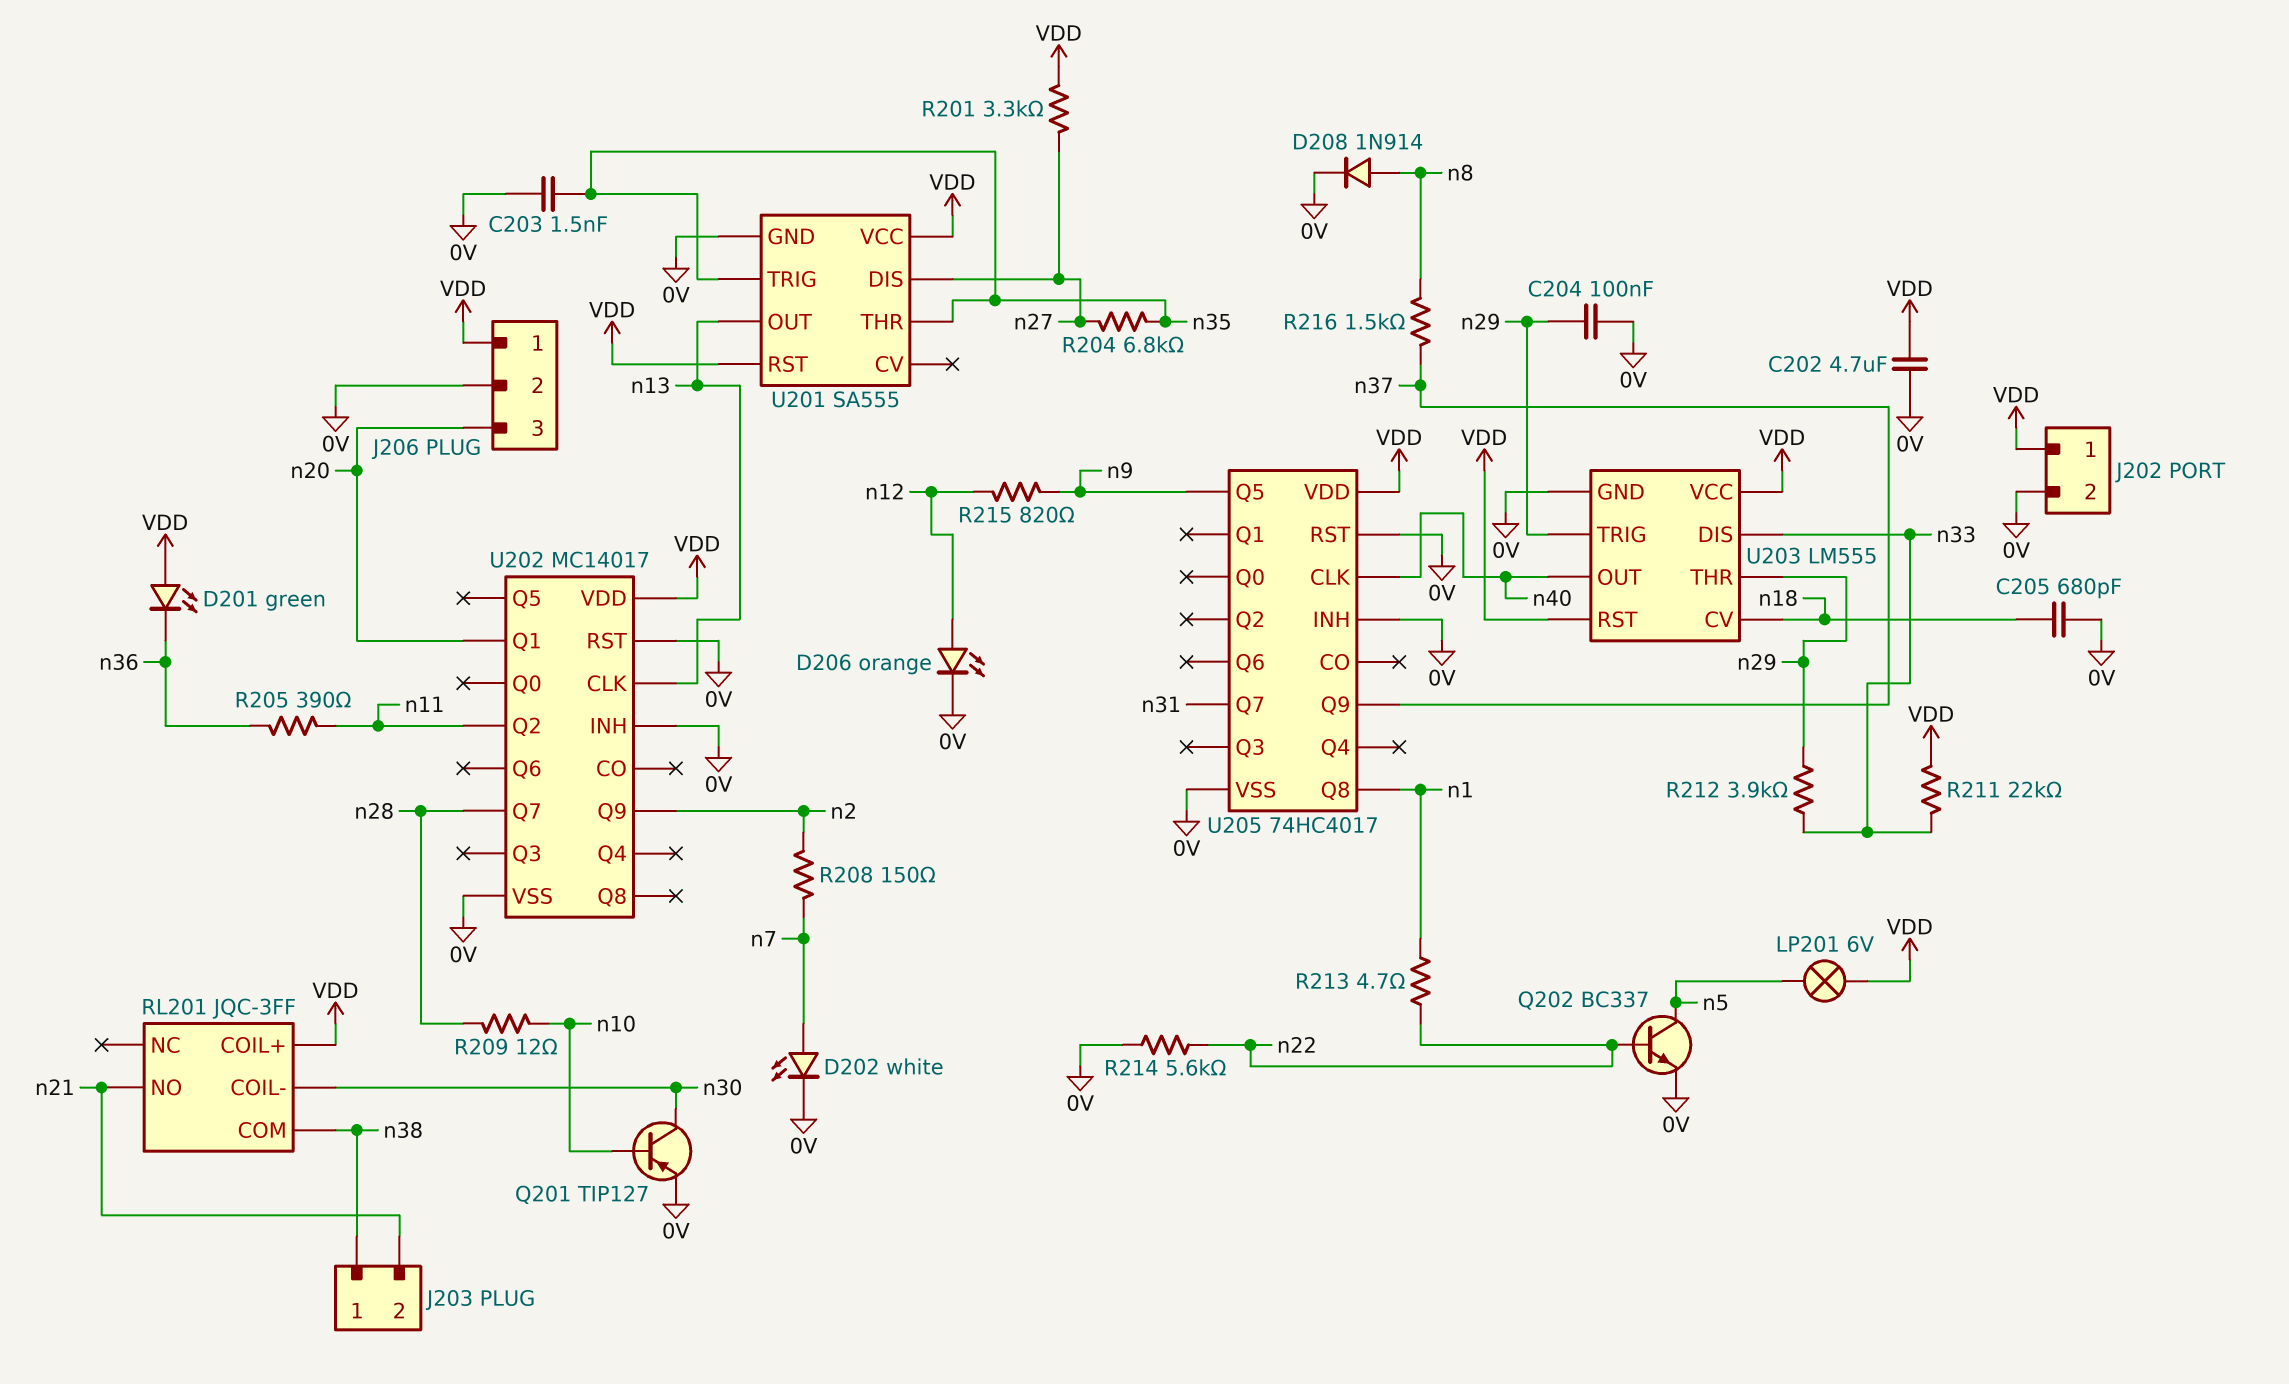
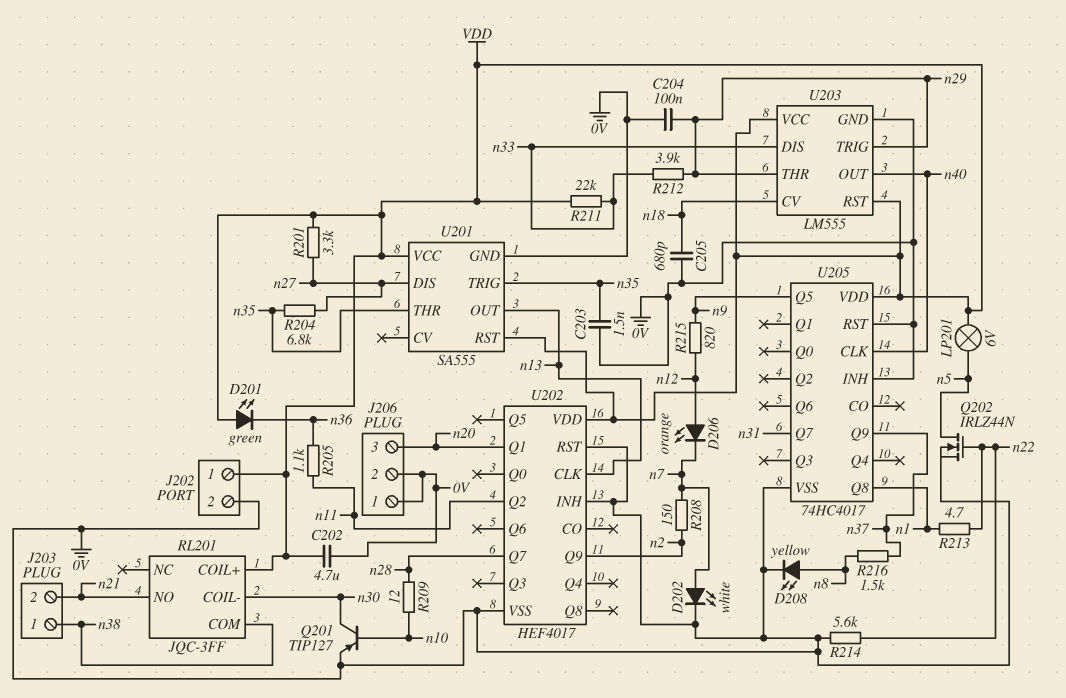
D206: LED orange (A n12, K 0V) -> LED orange (A n12, K n7)
D208: diode 1N914 (A n8, K 0V) -> LED yellow (A n8, K 0V)
J206 pin 1: VDD -> 0V
Q202: NPN BC337 (B n22, C n5, E 0V) -> NMOS IRLZ44N (G n22, D n5, S 0V)
R205: 390 (n11, n36) -> 1.1k (n11, n36)
U202: MC14017 -> HEF4017

